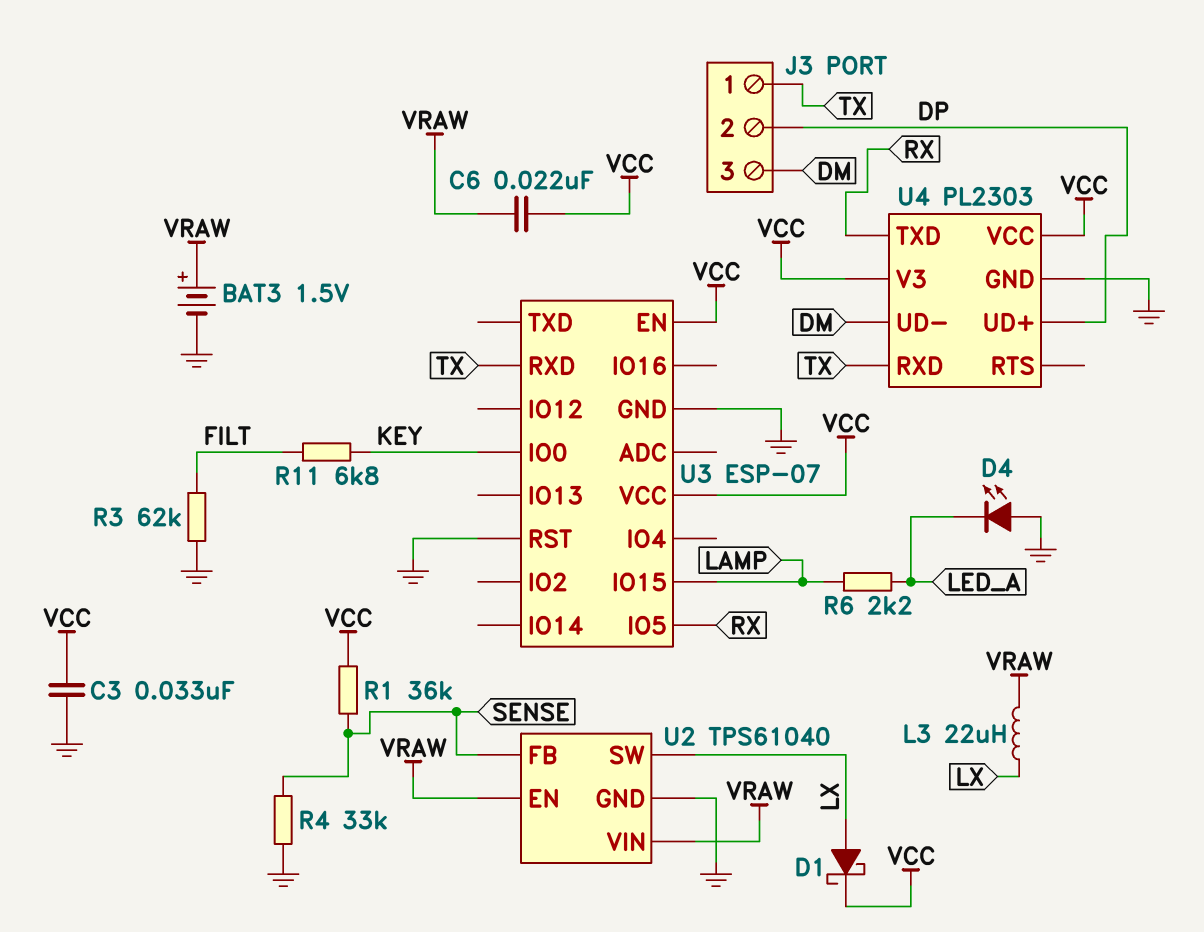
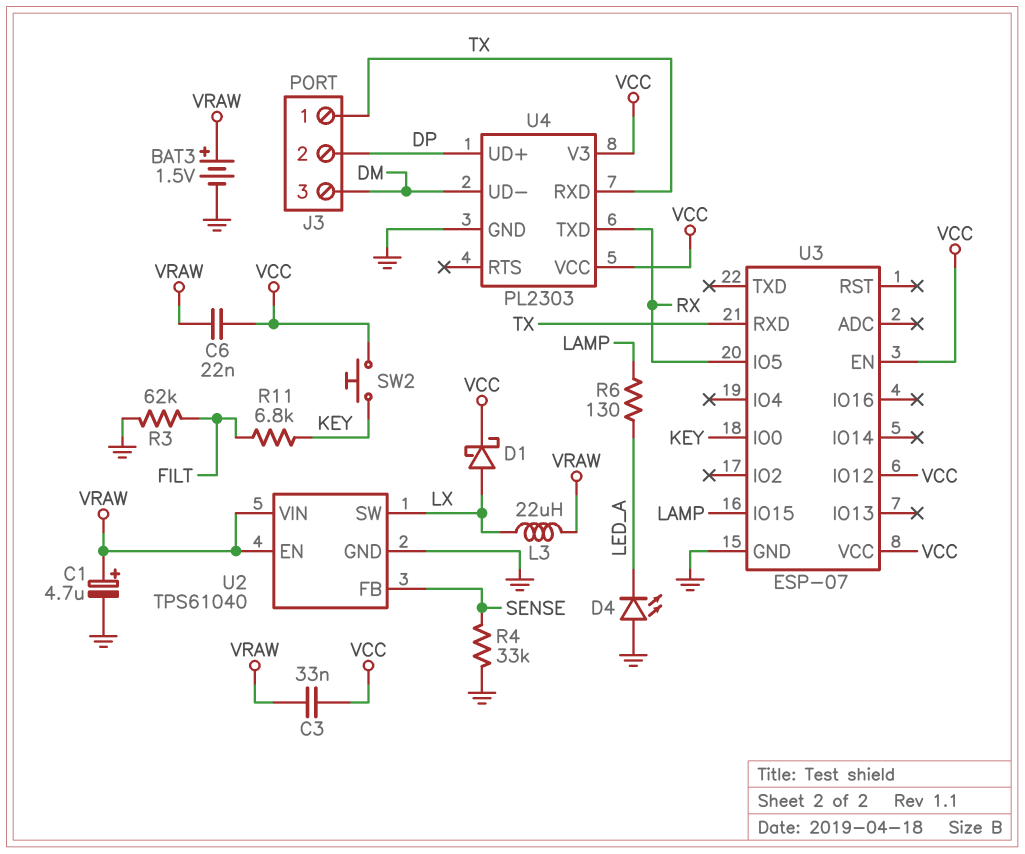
C1: none -> 4.7uF (plus VRAW, minus GND)
C3: 33nF (GND, VCC) -> 33nF (VCC, VRAW)
R1: 36k (SENSE, VCC) -> none
R6: 2.2k (LAMP, LED_A) -> 130 (LAMP, LED_A)
SW2: none -> button (KEY, VCC)
U3 pin IO12: none -> VCC
U3 pin RST: GND -> none

